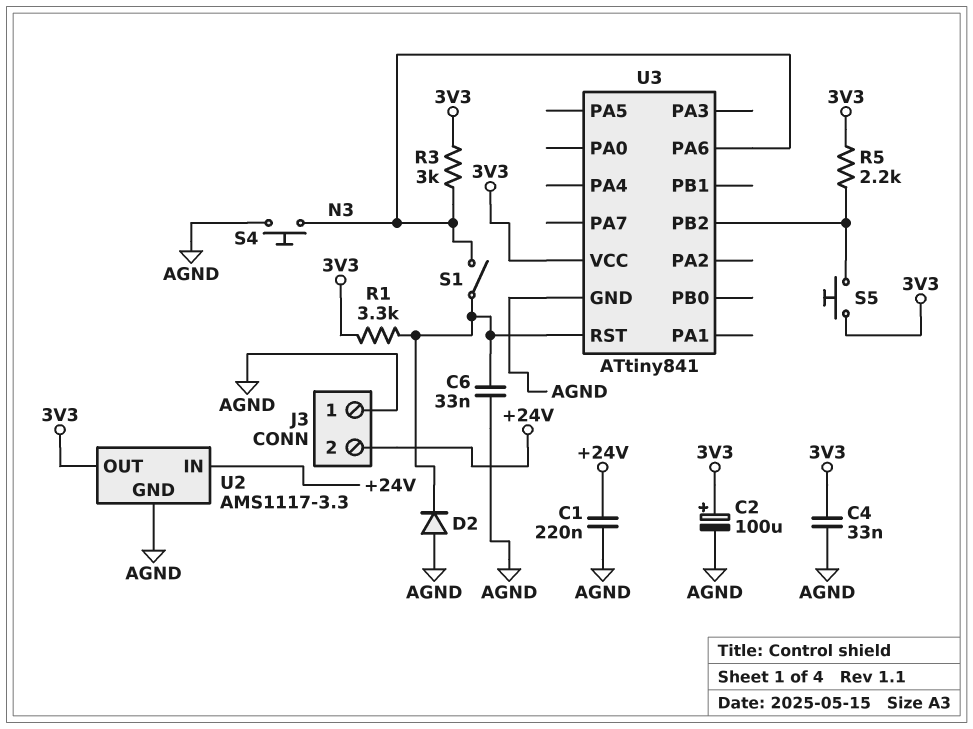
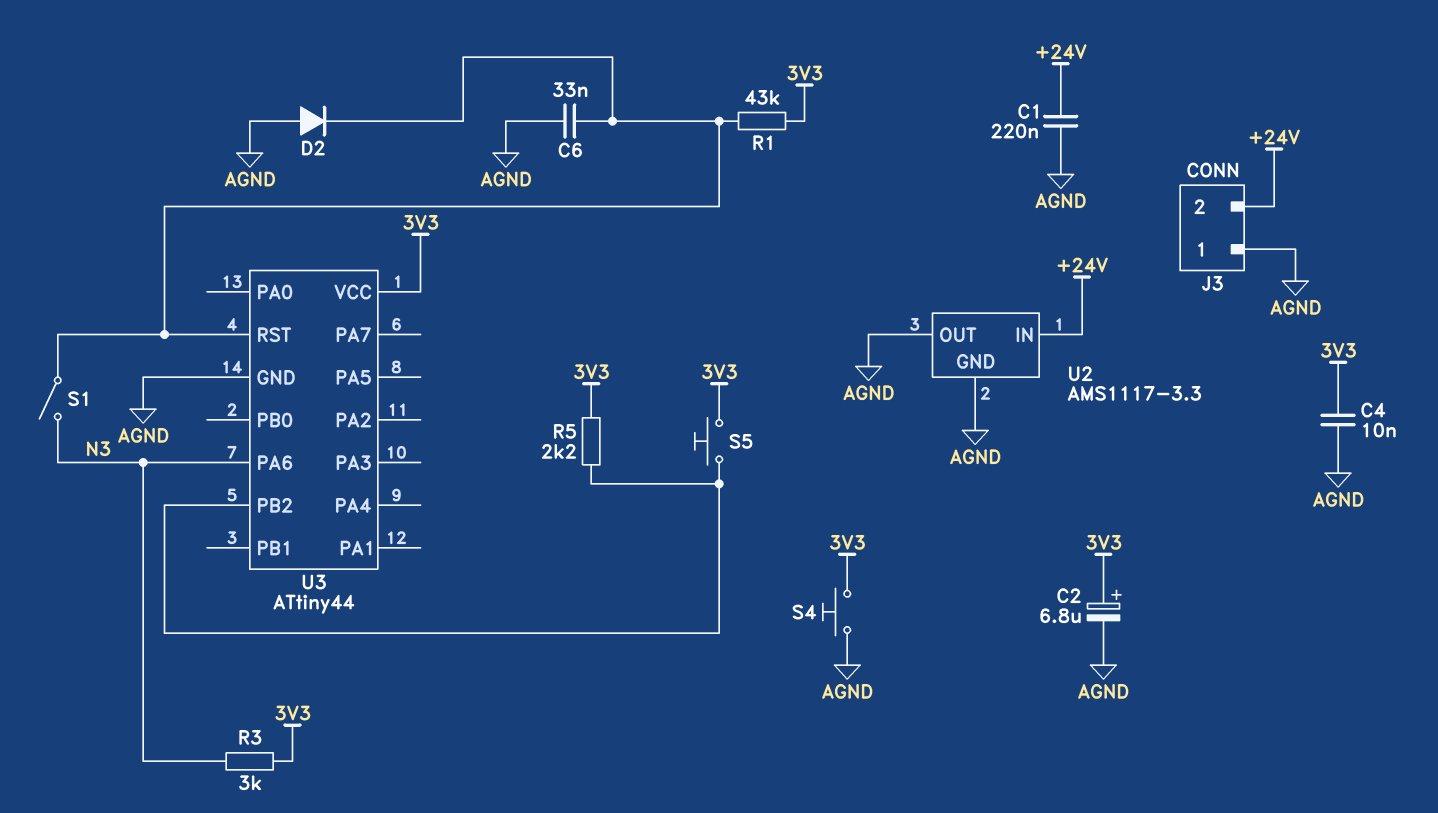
C2: 100uF (plus 3V3, minus AGND) -> 6.8uF (plus 3V3, minus AGND)
C4: 33nF (3V3, AGND) -> 10nF (3V3, AGND)
R1: 3.3k (3V3, U3/RST) -> 43k (3V3, U3/RST)
S4: button (AGND, N3) -> button (3V3, AGND)
U2 pin OUT: 3V3 -> AGND
U3: ATtiny841 -> ATtiny44

